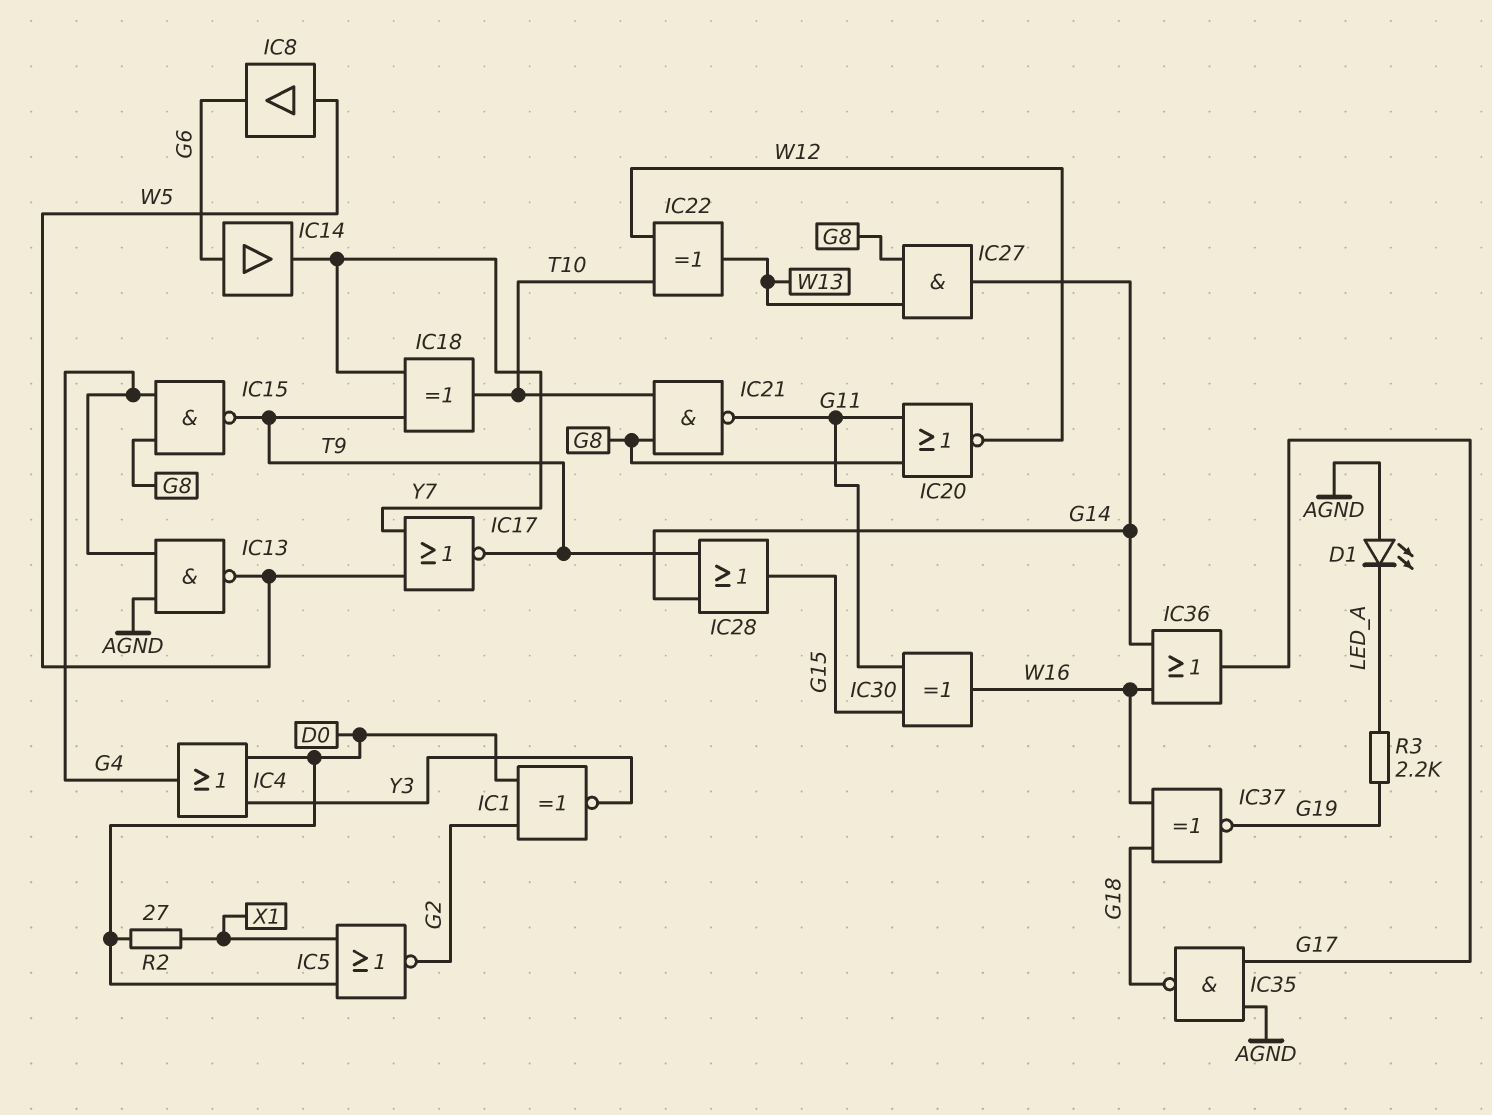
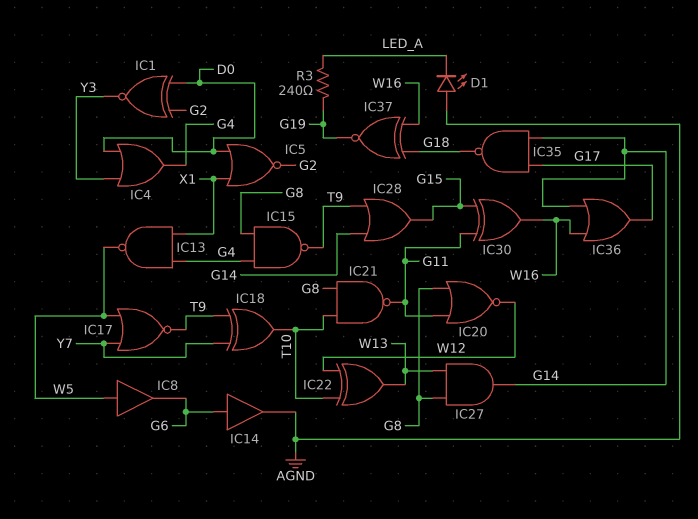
IC13: NAND (in AGND, in G4, out W5) -> NAND (in G4, in X1, out W5)
IC14: buffer (in G6, out Y7) -> buffer (in G6, out AGND)
IC35: NAND (in AGND, in G17, out G18) -> NAND (in G14, in G17, out G18)
R2: 27 (D0, X1) -> none
R3: 2.2k (G19, LED_A) -> 240 (G19, LED_A)

